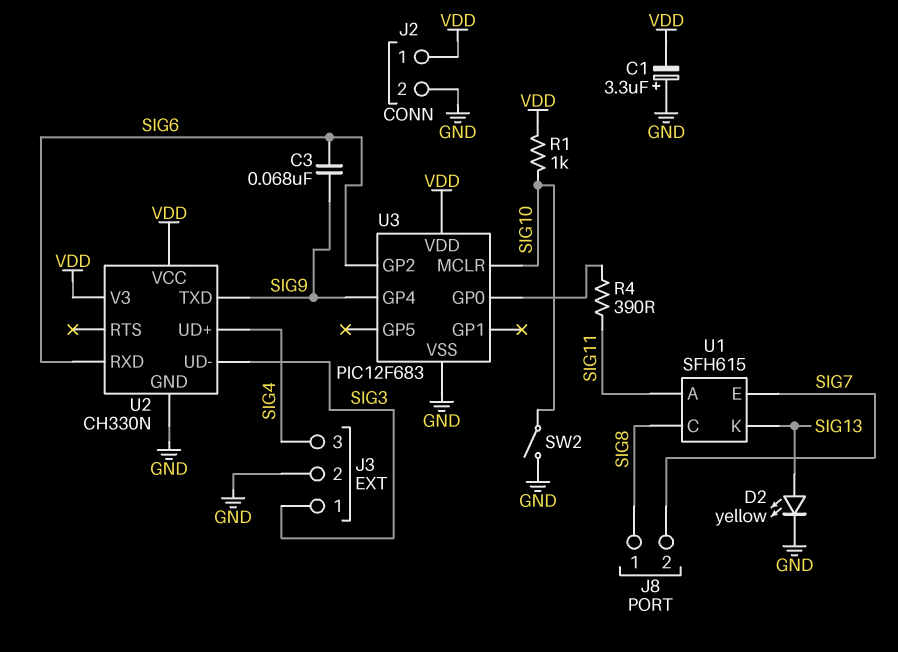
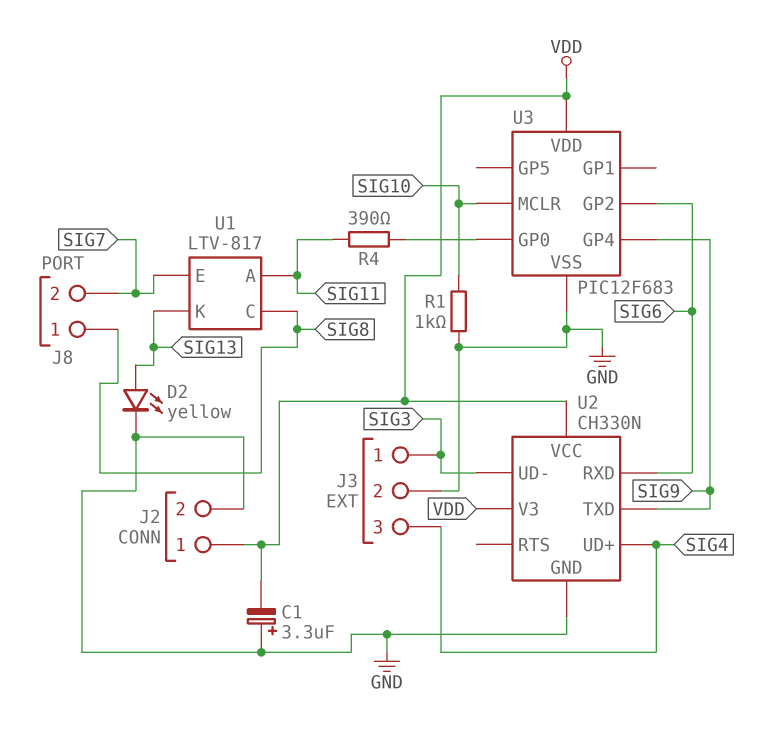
C3: 68nF (SIG6, SIG9) -> none
R1: 1k (SIG10, VDD) -> 1k (GND, SIG10)
SW2: switch (GND, SIG10) -> none
U1: SFH615 -> LTV-817

